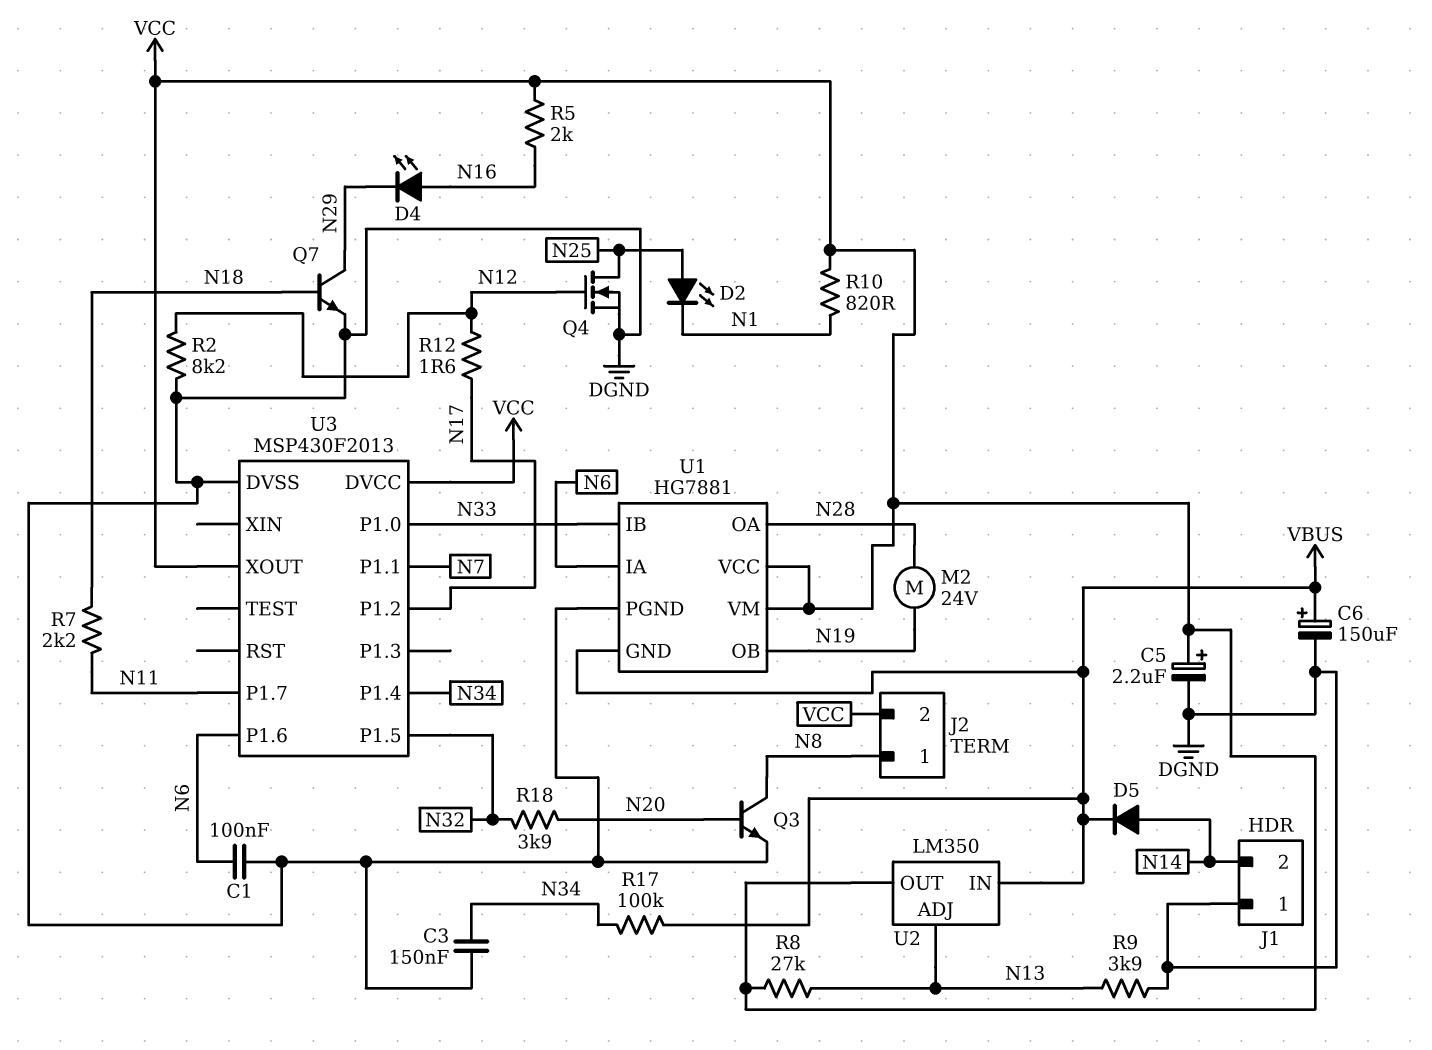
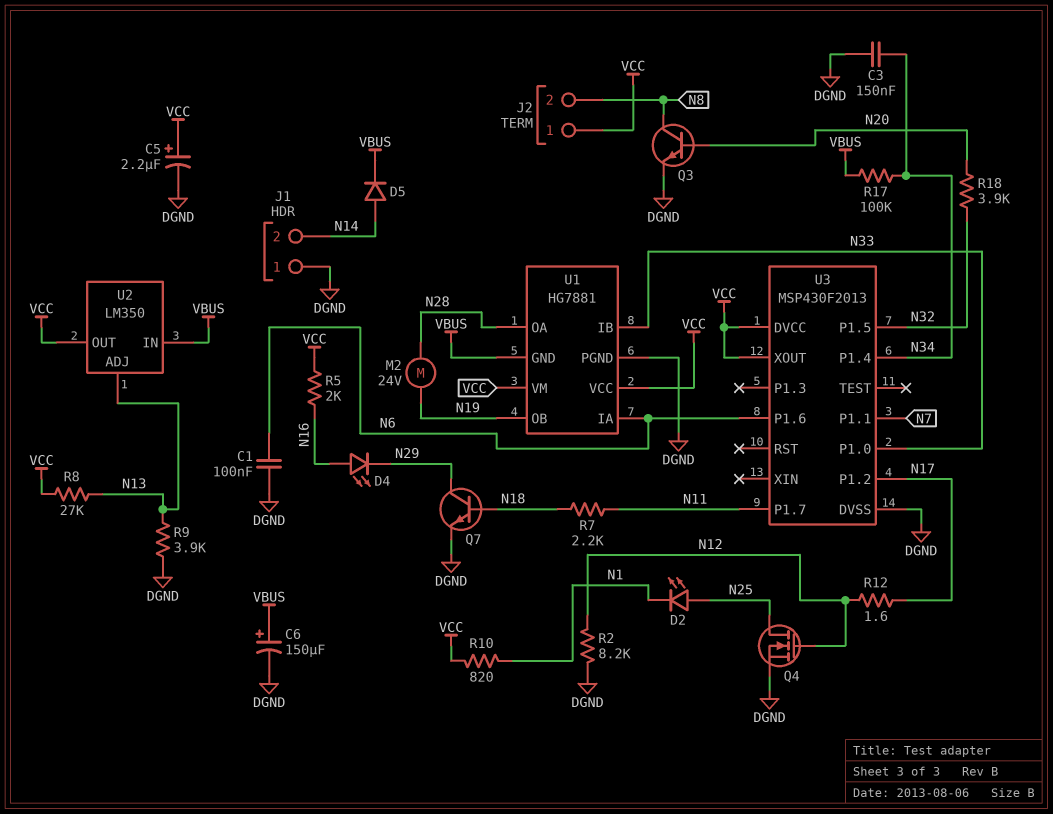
J2 pin 1: N8 -> VCC
J2 pin 2: VCC -> N8

